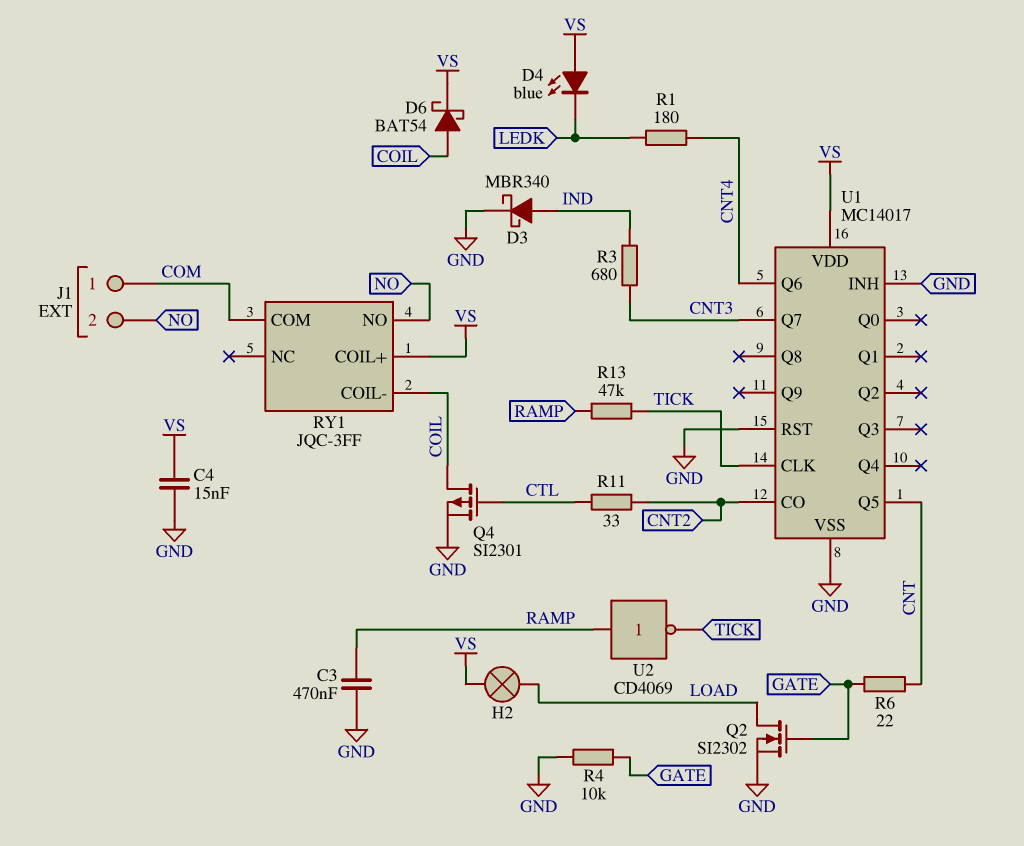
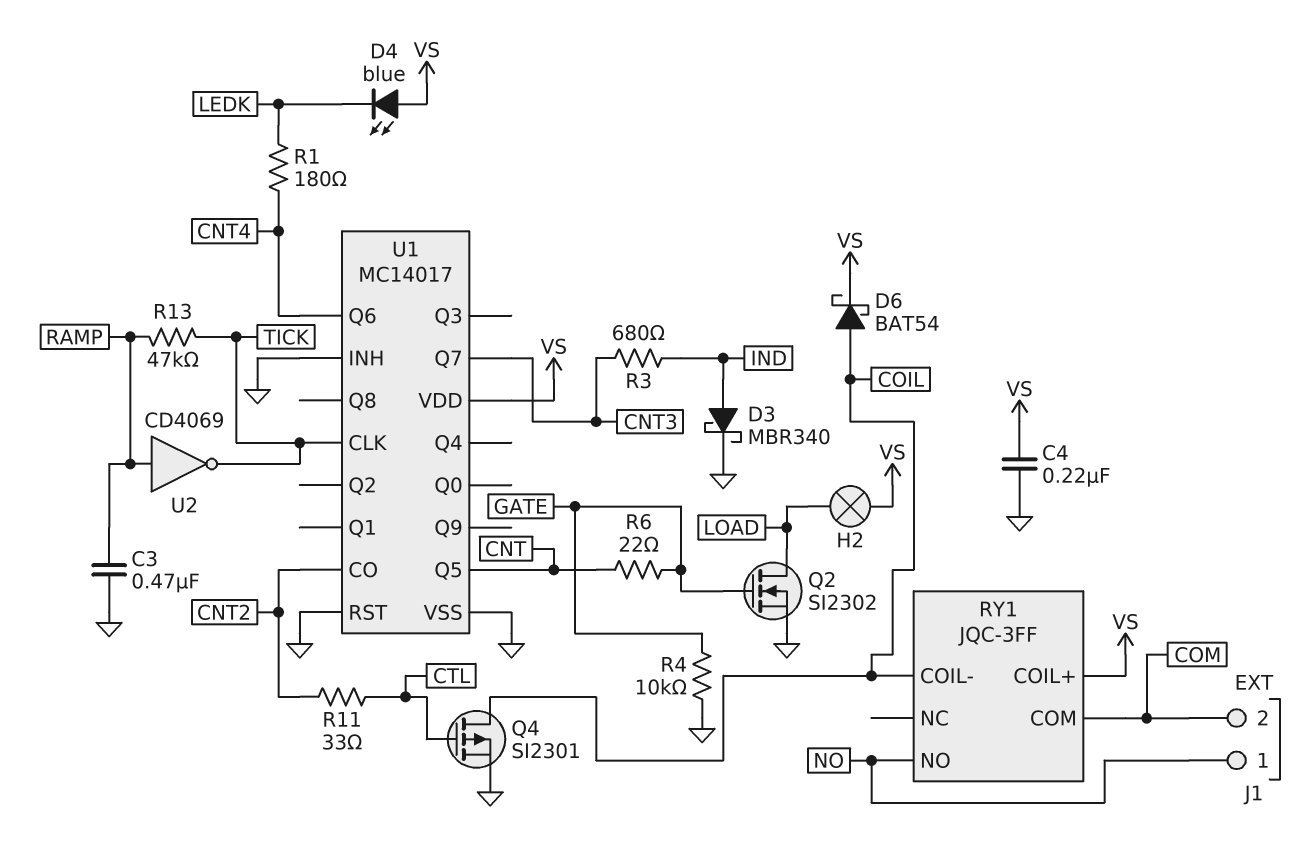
C4: 15nF (GND, VS) -> 220nF (GND, VS)
J1 pin 1: COM -> NO
J1 pin 2: NO -> COM

